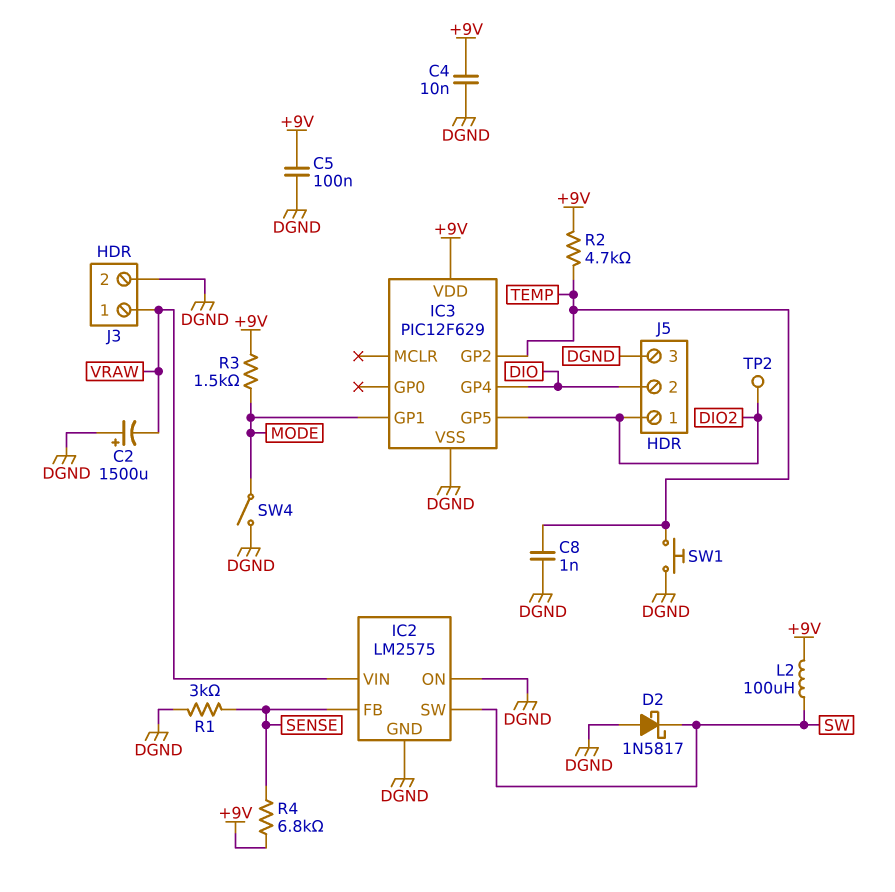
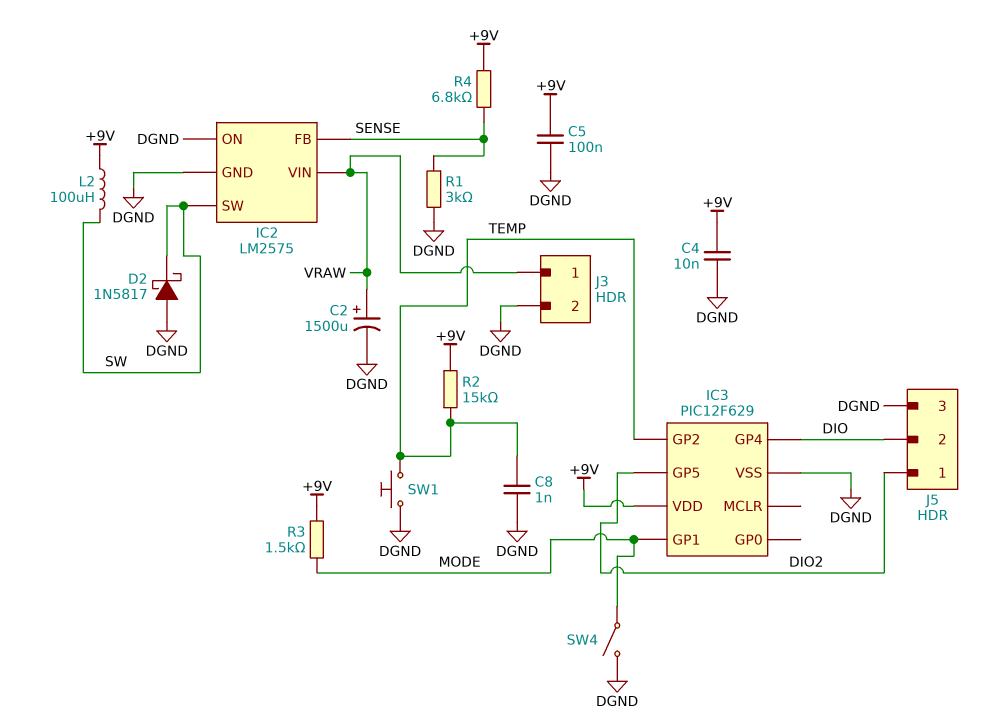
C2: 1500uF (plus DGND, minus VRAW) -> 1500uF (plus VRAW, minus DGND)
R2: 4.7k (+9V, TEMP) -> 15k (+9V, TEMP)
TP2: test point (DIO2) -> none

